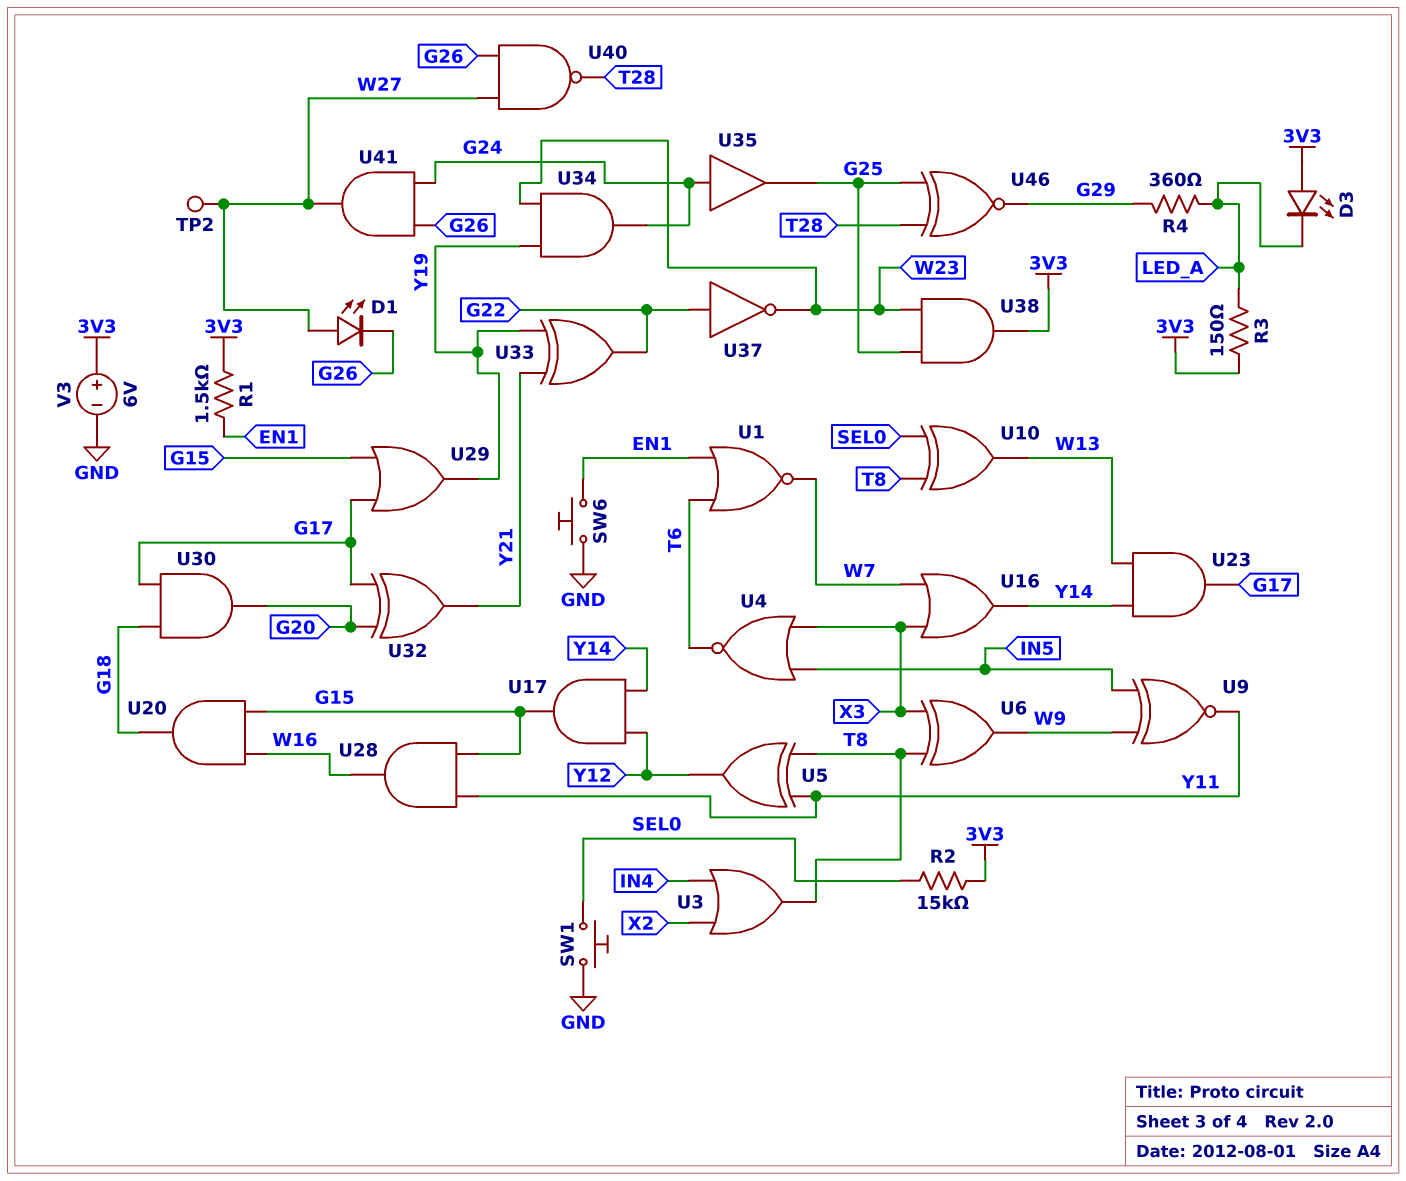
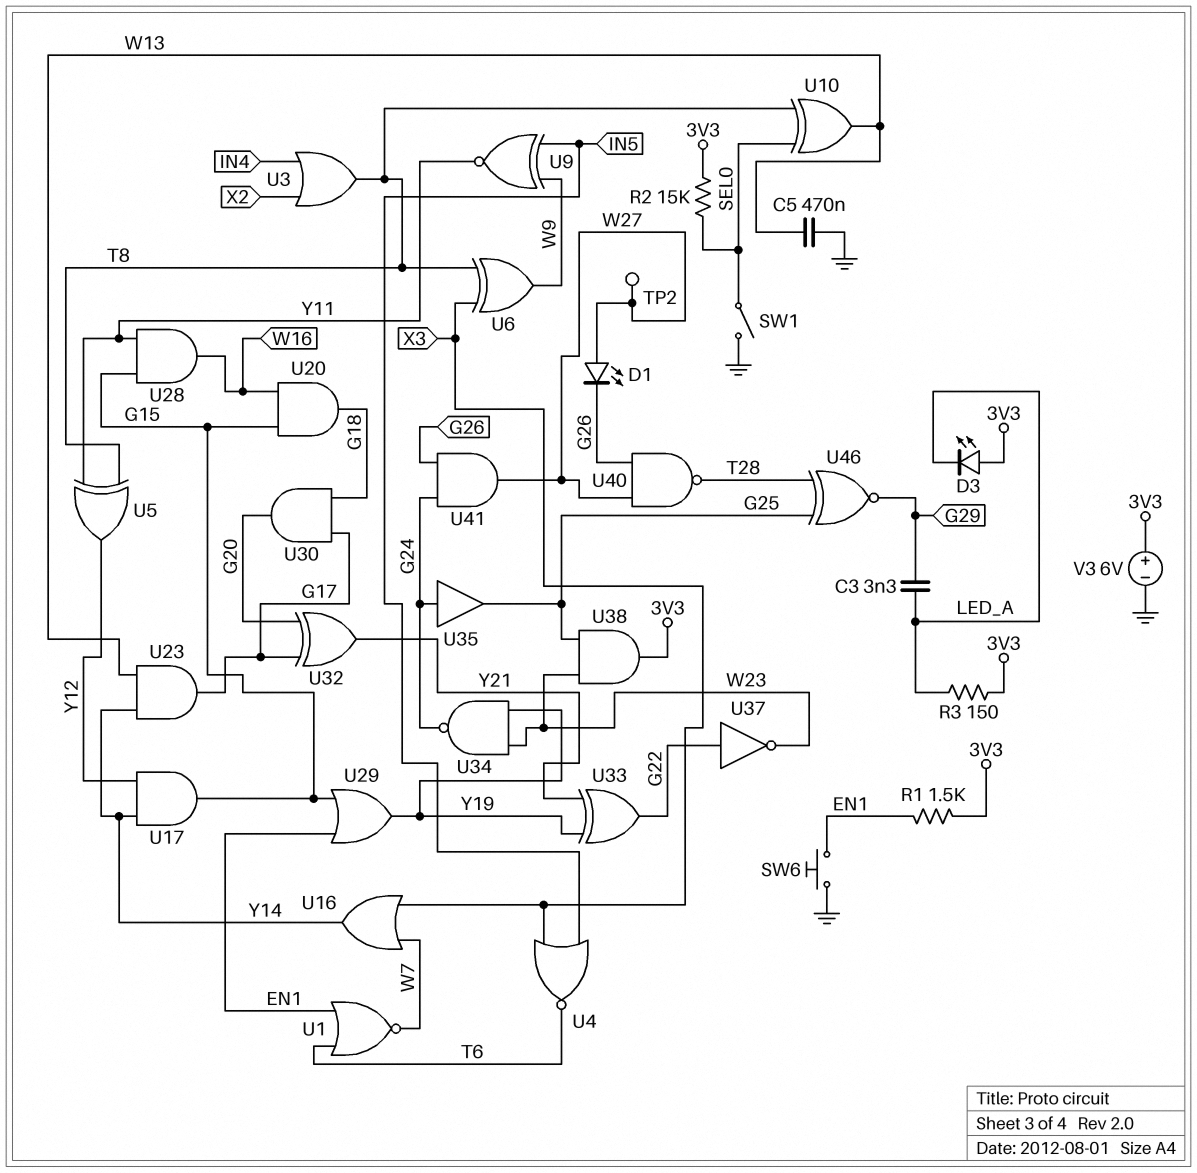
C3: none -> 3.3nF (G29, LED_A)
C5: none -> 470nF (GND, W13)
R4: 360 (G29, LED_A) -> none
SW1: button (GND, SEL0) -> switch (GND, SEL0)
U29: OR (in G15, in G17, out Y19) -> OR (in EN1, in G15, out Y19)
U34: AND (in W23, in Y19, out G24) -> NAND (in W23, in Y19, out G24)

